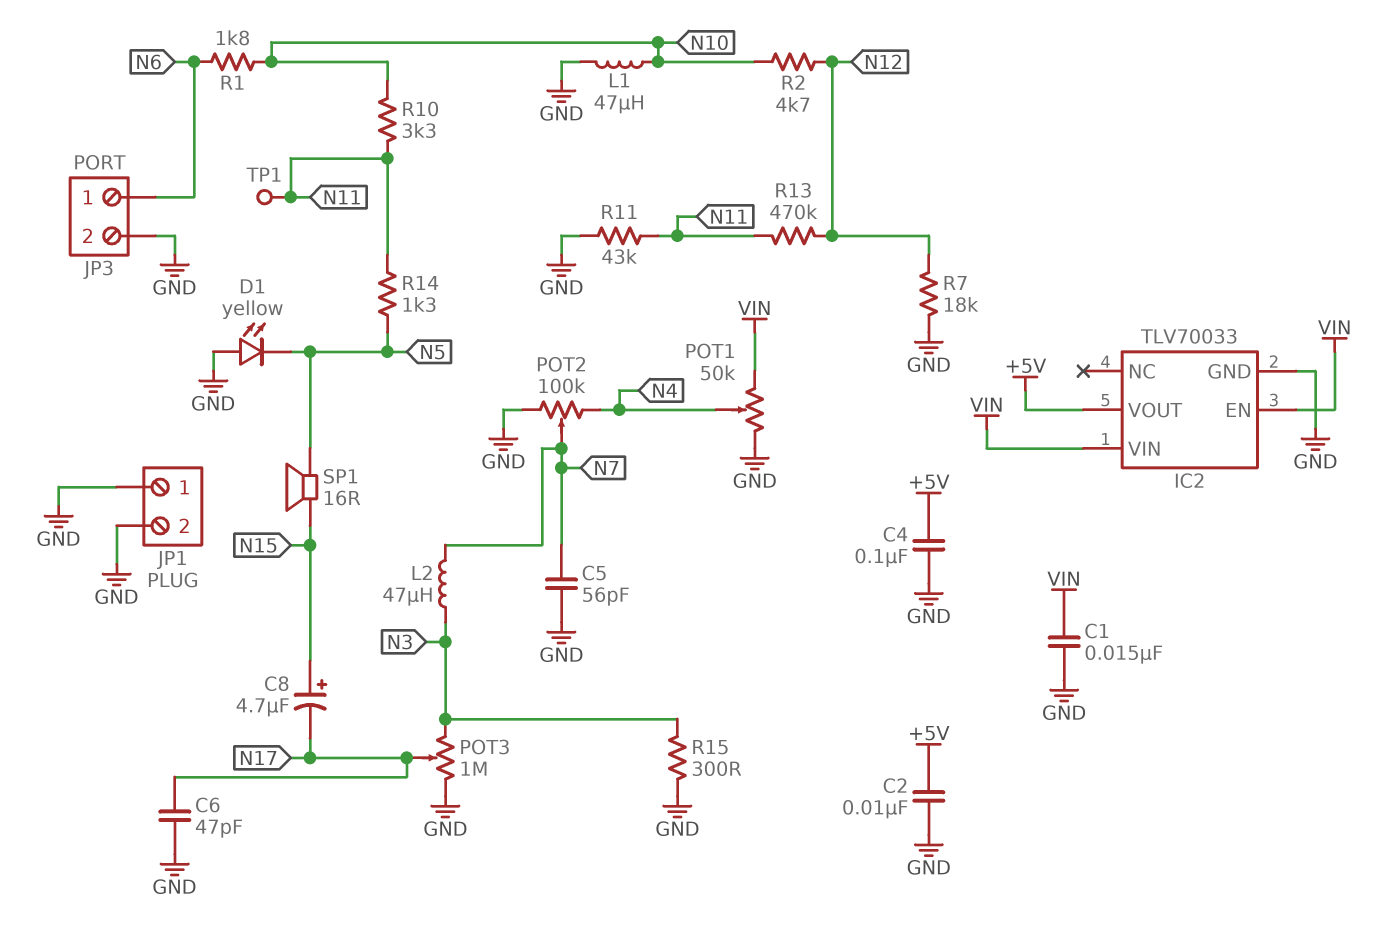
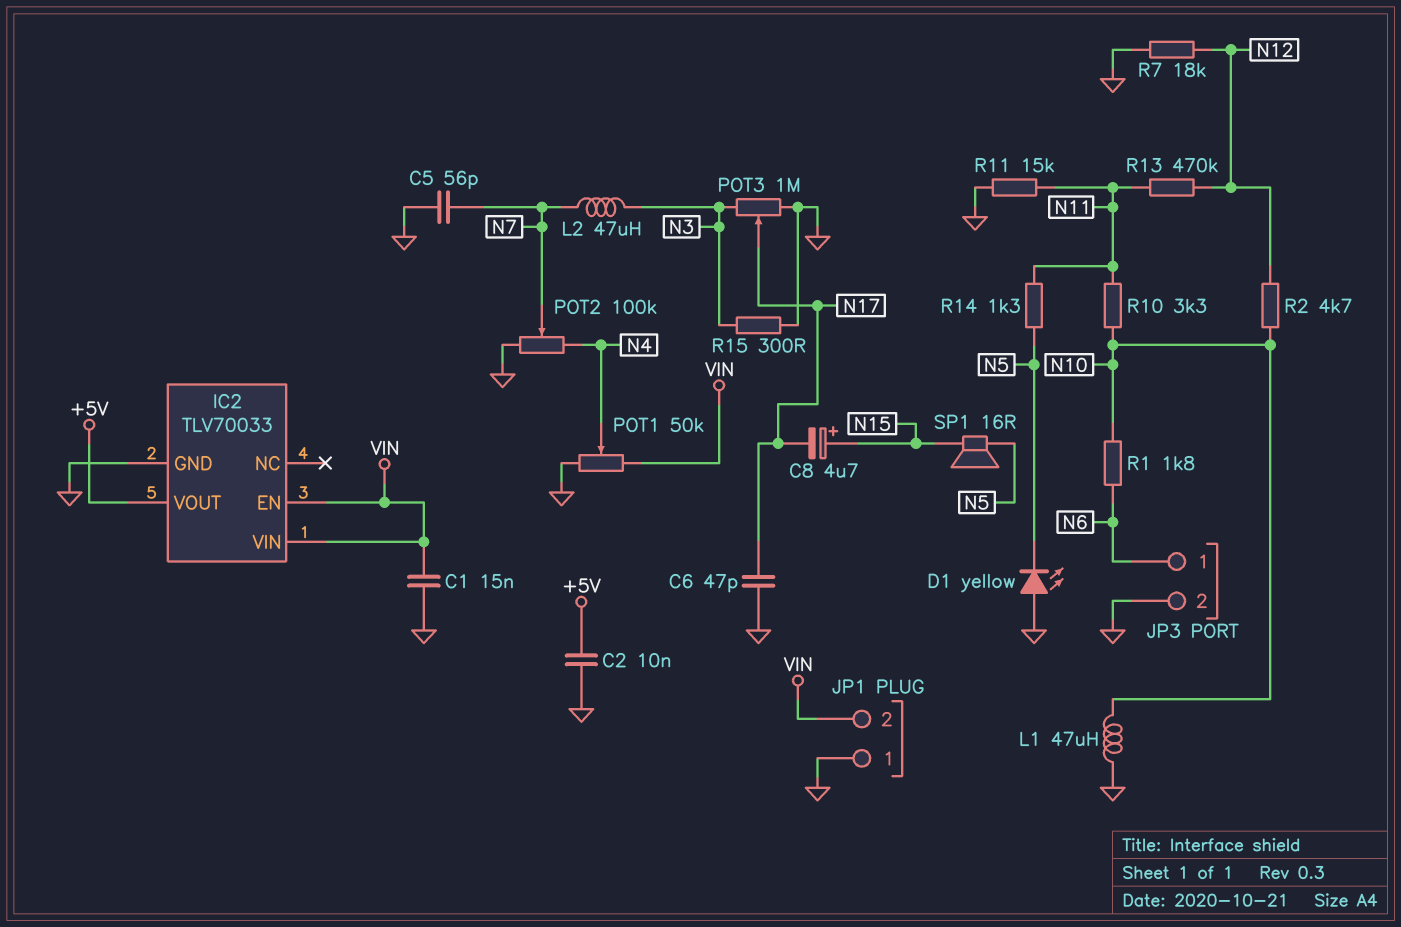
C4: 100nF (+5V, GND) -> none
JP1 pin 2: GND -> VIN
R11: 43k (GND, N11) -> 15k (GND, N11)
TP1: test point (N11) -> none

